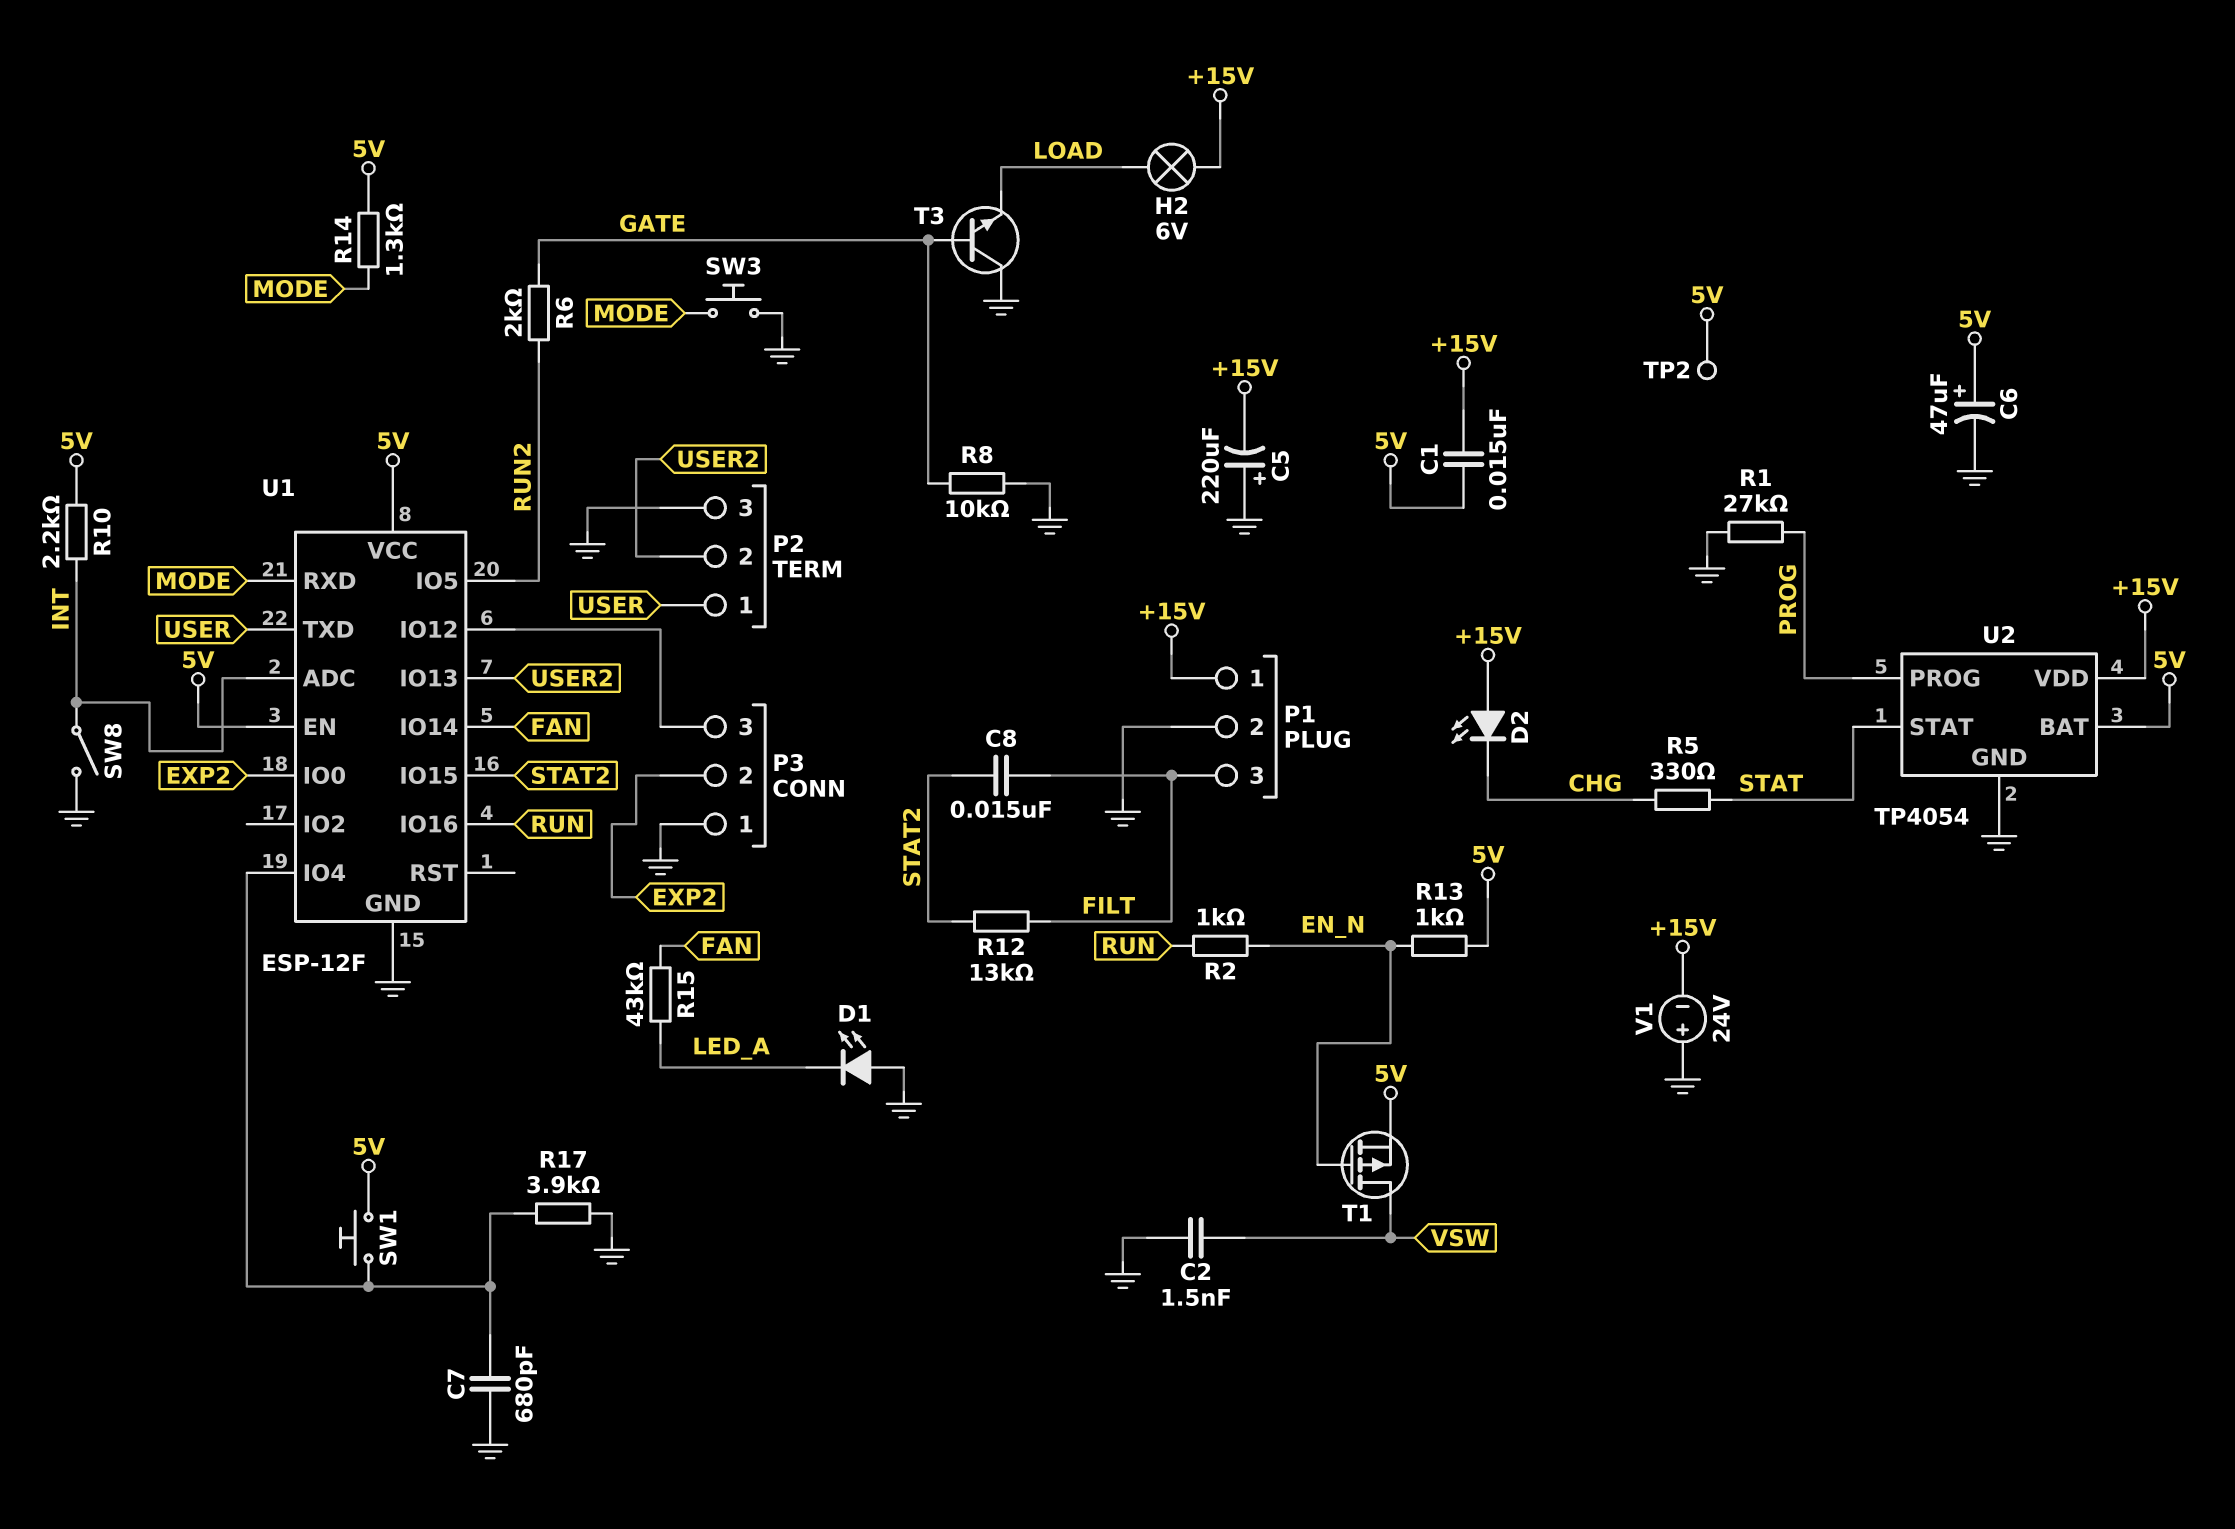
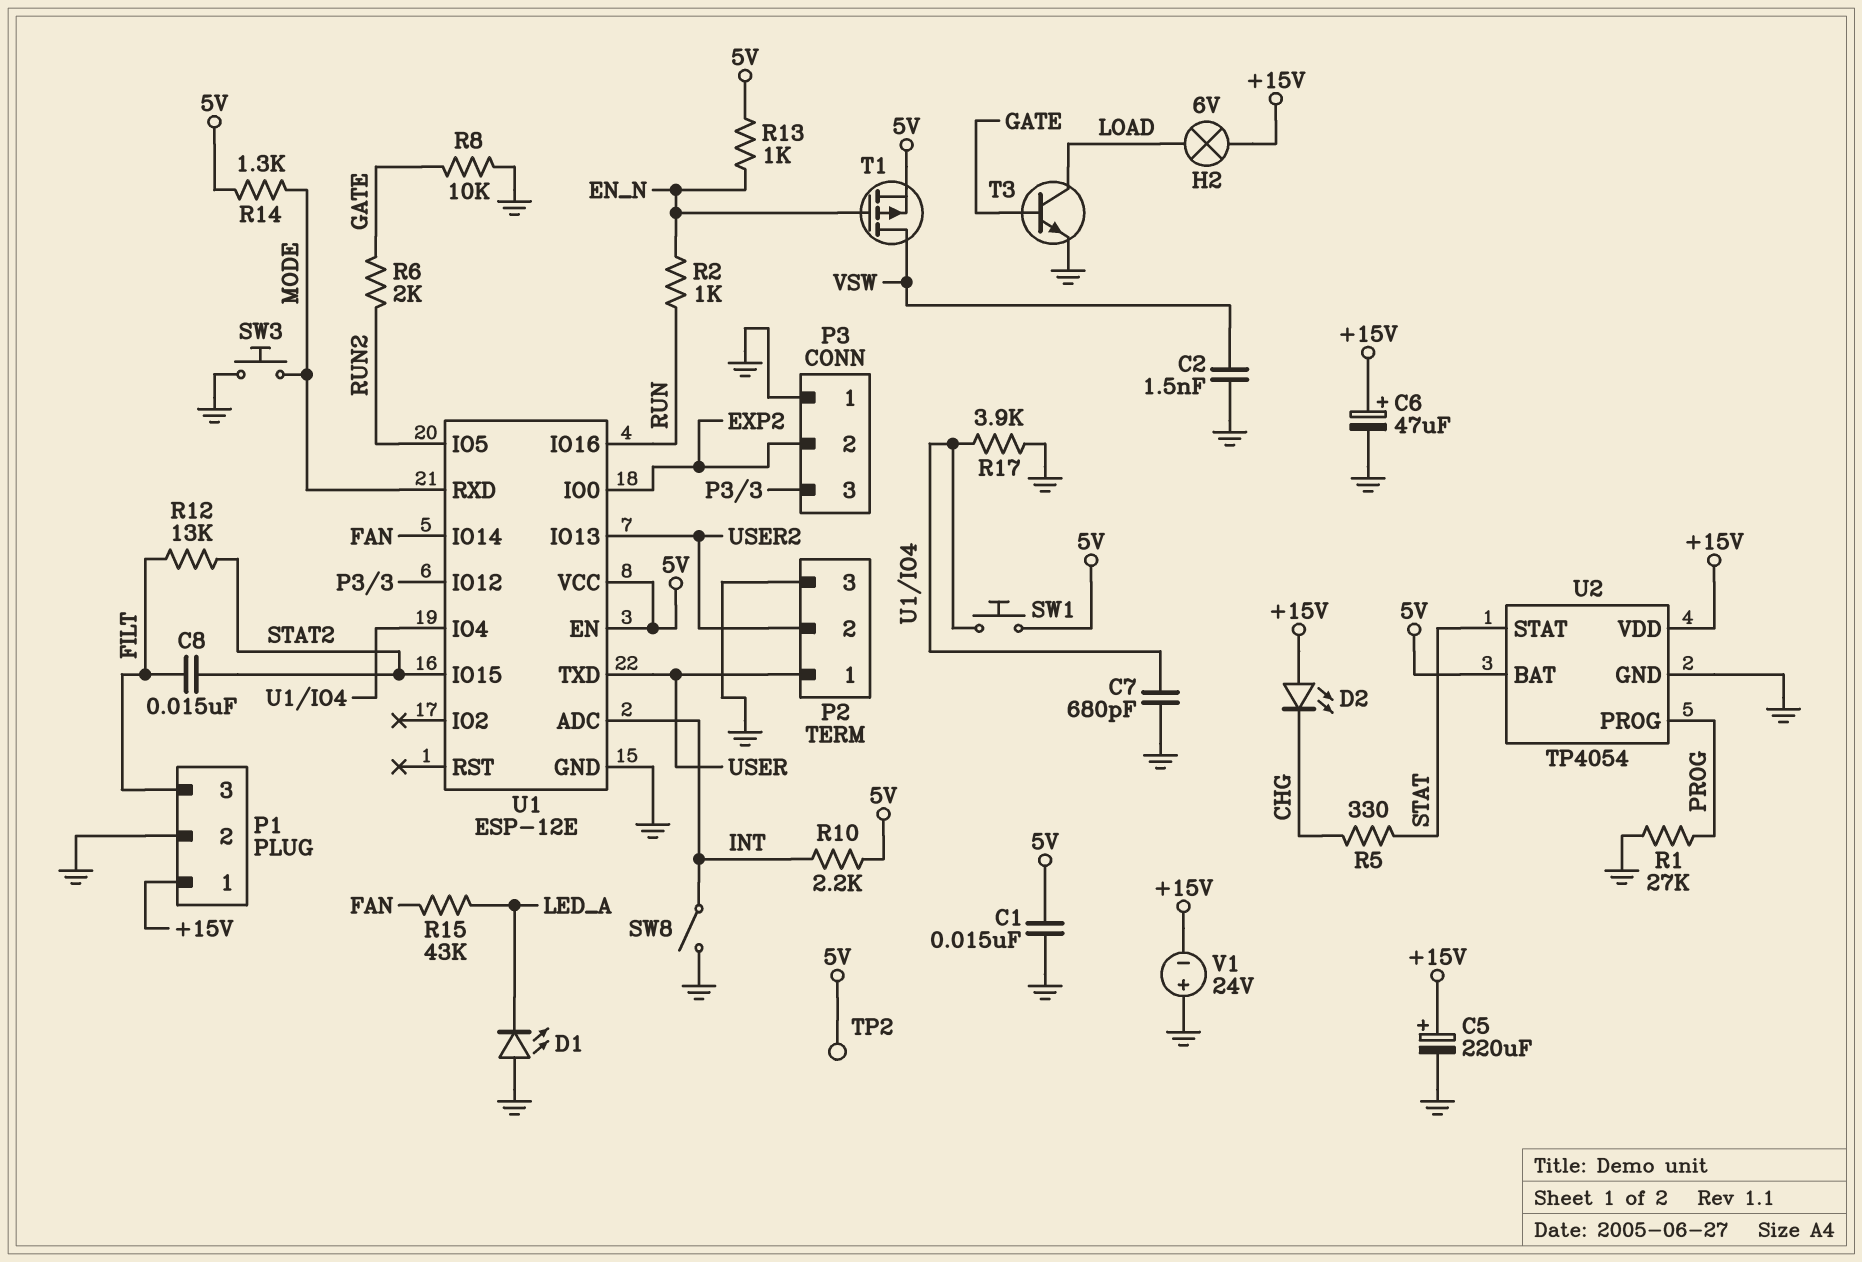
C1: 15nF (+15V, 5V) -> 15nF (5V, GND)
C5: 220uF (plus GND, minus +15V) -> 220uF (plus +15V, minus GND)
C6: 47uF (plus 5V, minus GND) -> 47uF (plus +15V, minus GND)
T3: NPN (B GATE, C GND, E LOAD) -> NPN (B GATE, C LOAD, E GND)
U1: ESP-12F -> ESP-12E

